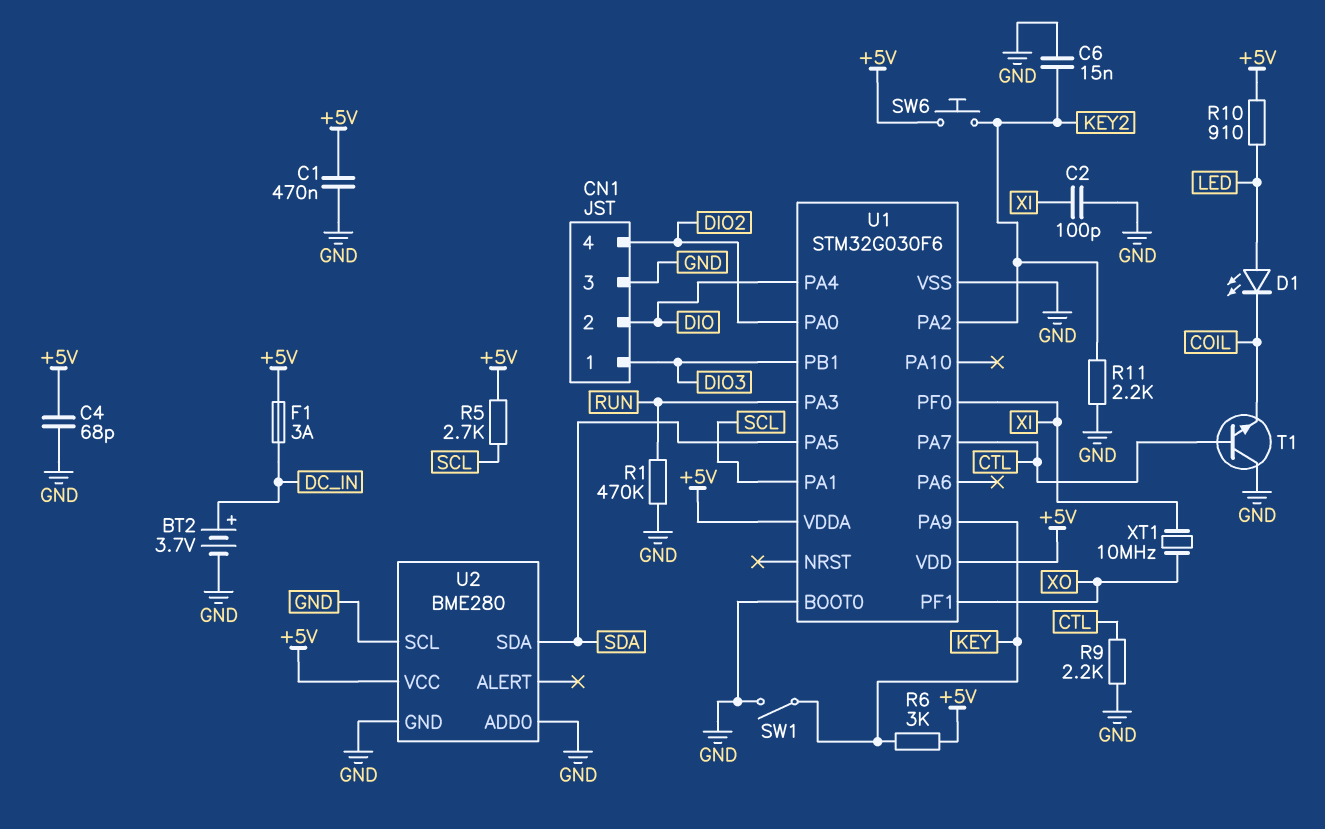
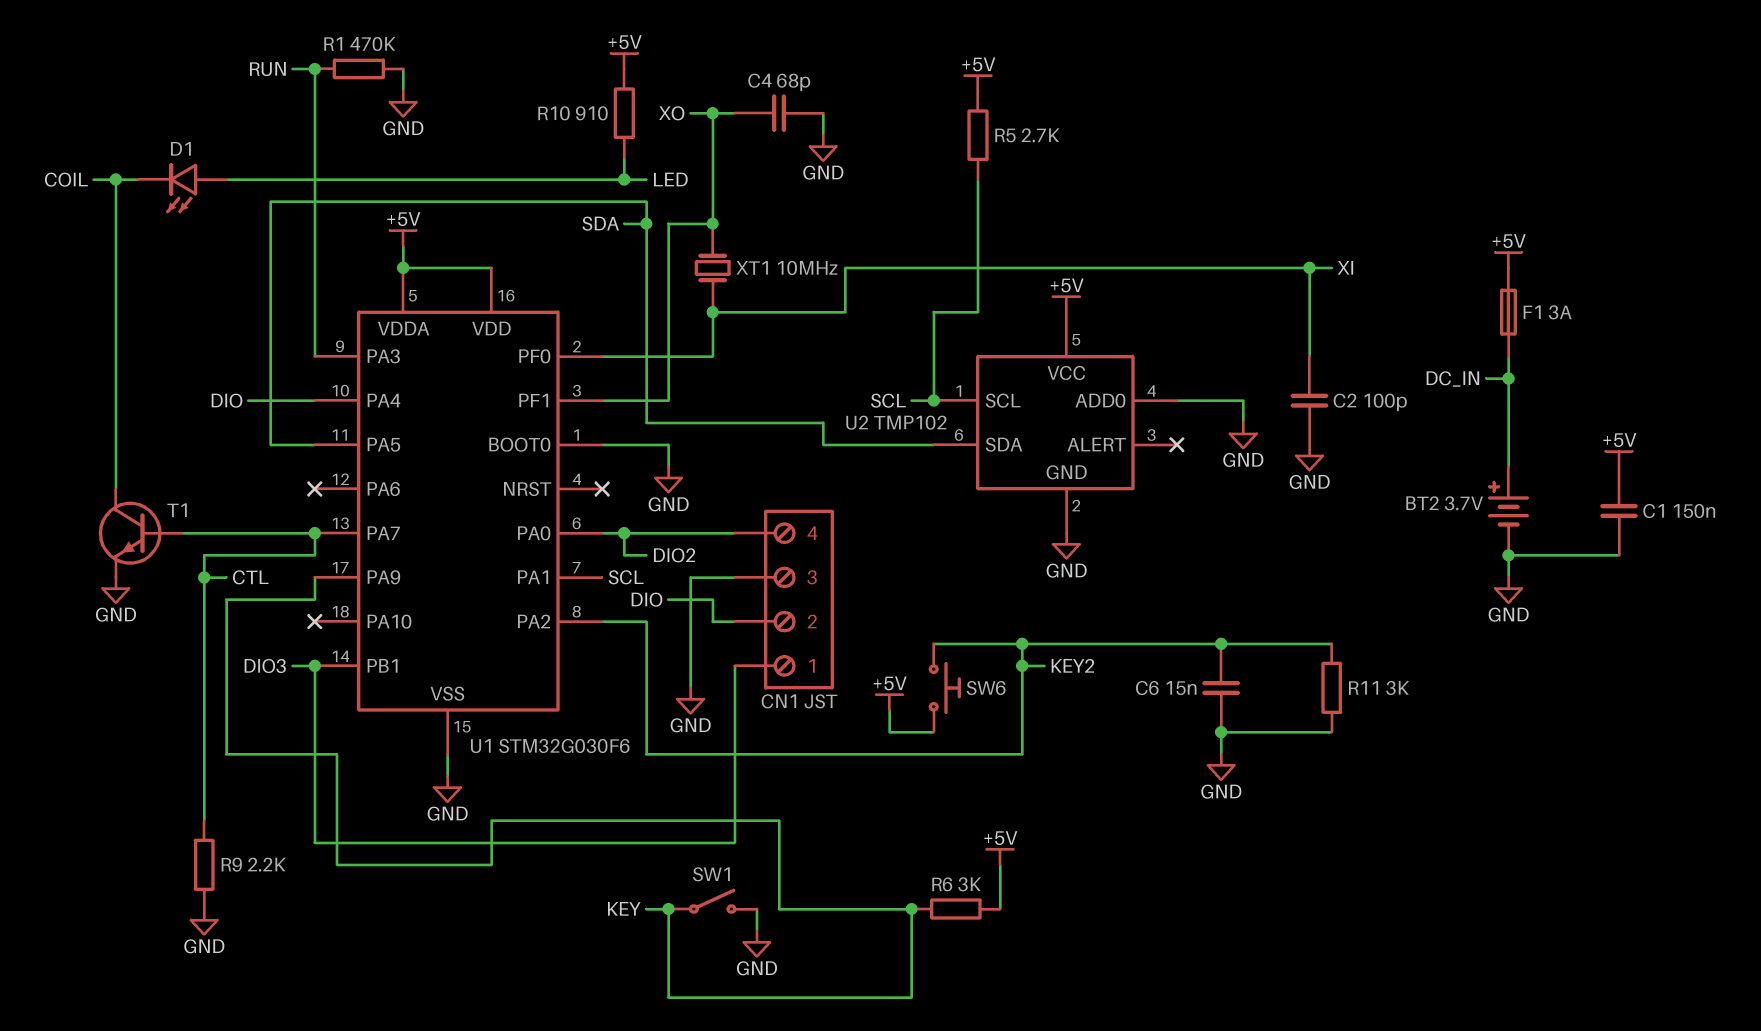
C1: 470nF (+5V, GND) -> 150nF (+5V, GND)
C4: 68pF (+5V, GND) -> 68pF (GND, XO)
R11: 2.2k (GND, KEY2) -> 3k (GND, KEY2)
T1: NPN (B CTL, C GND, E COIL) -> NPN (B CTL, C COIL, E GND)
U2: BME280 -> TMP102
U2 pin SCL: GND -> SCL

